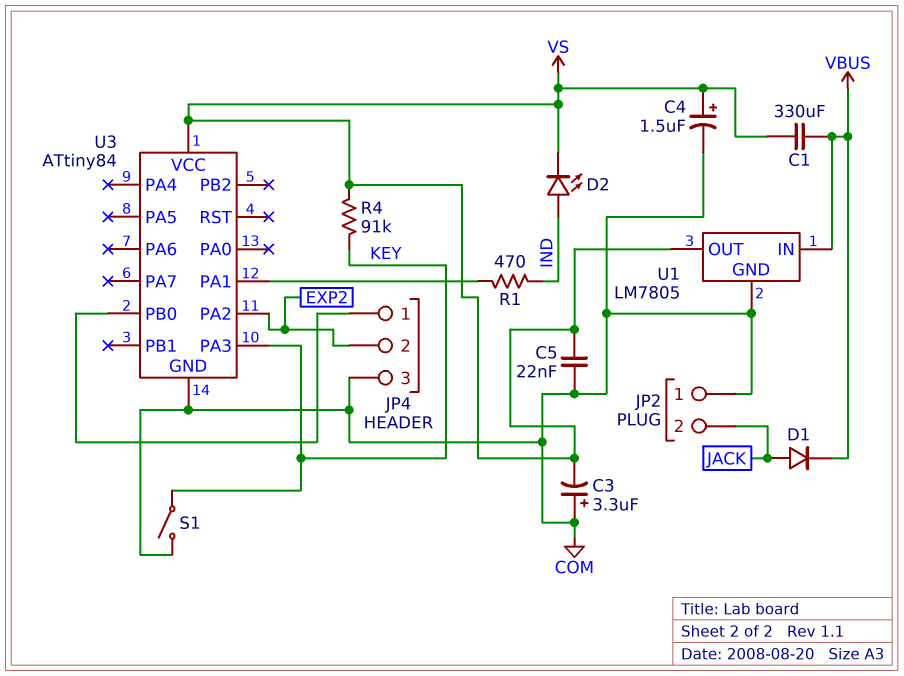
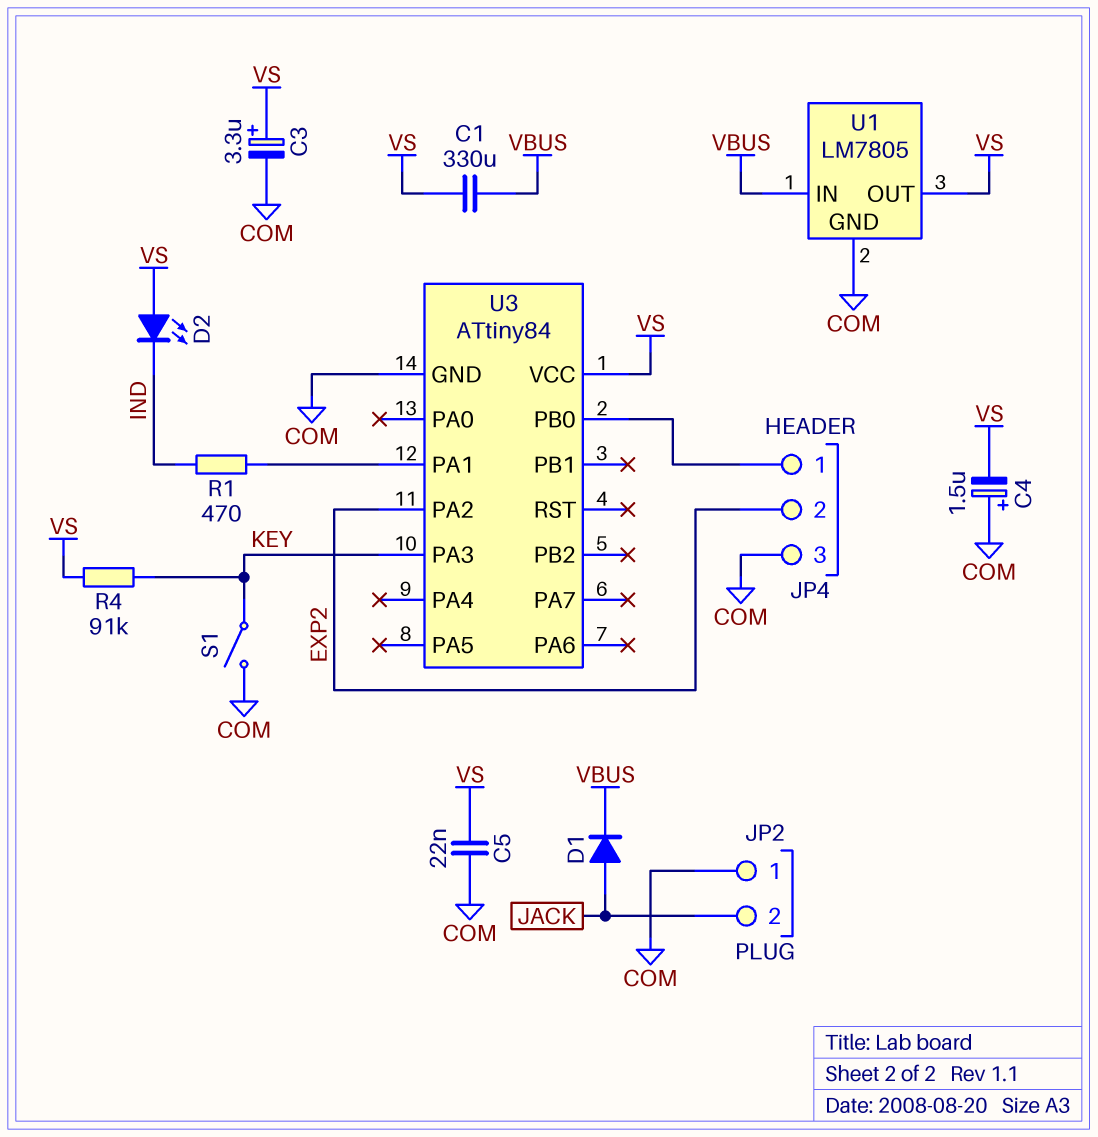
C3: 3.3uF (plus COM, minus VS) -> 3.3uF (plus VS, minus COM)
C4: 1.5uF (plus VS, minus COM) -> 1.5uF (plus COM, minus VS)
D2: LED (A IND, K VS) -> LED (A VS, K IND)

